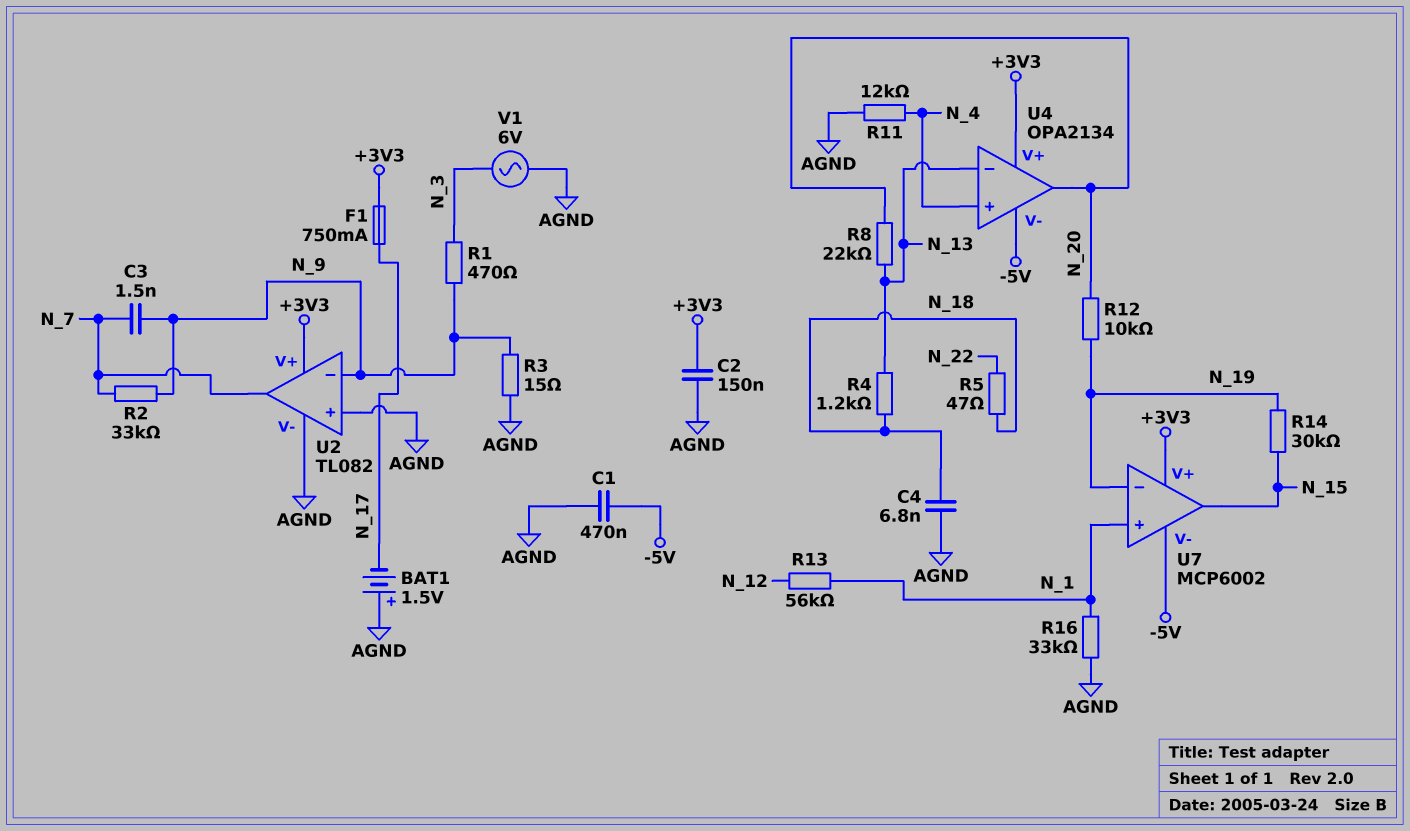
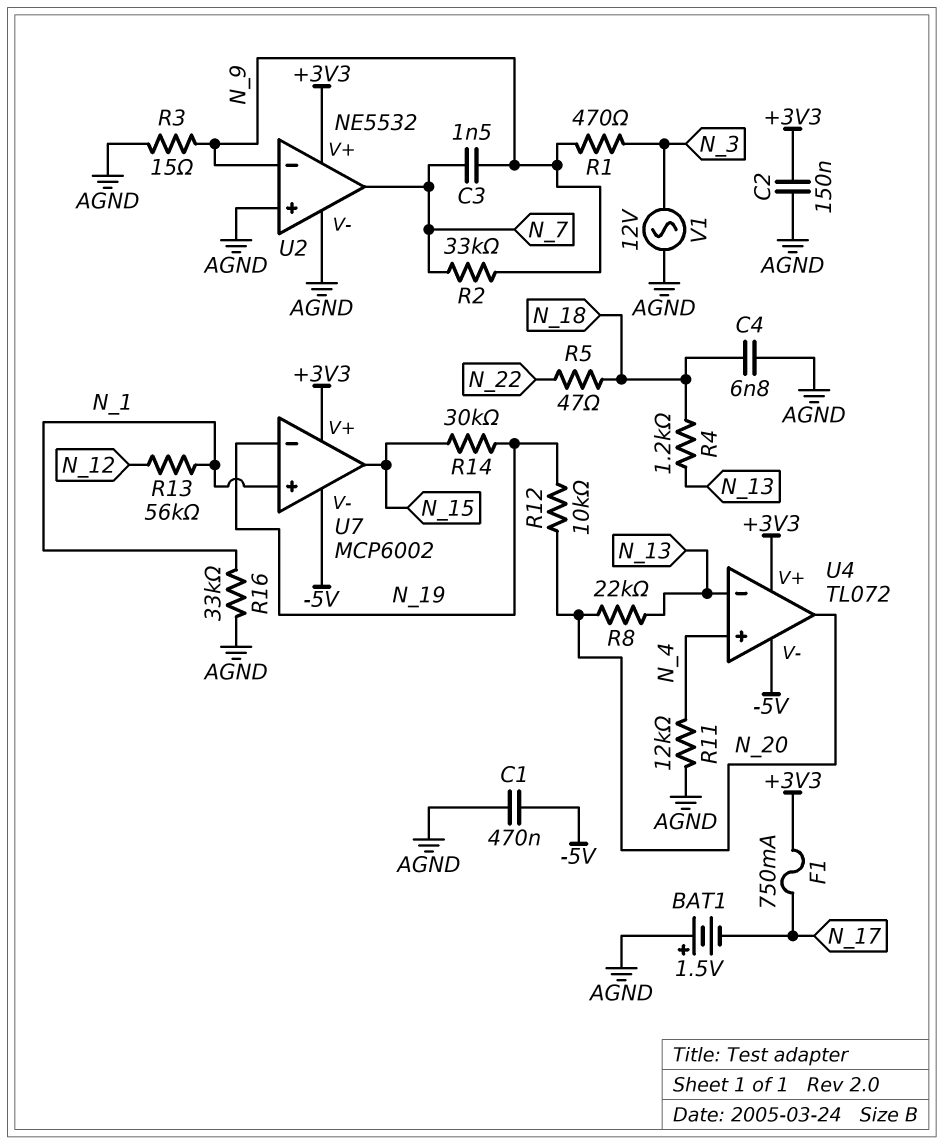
U2: TL082 -> NE5532
U4: OPA2134 -> TL072
V1: AC 6V (AGND, N_3) -> AC 12V (AGND, N_3)

